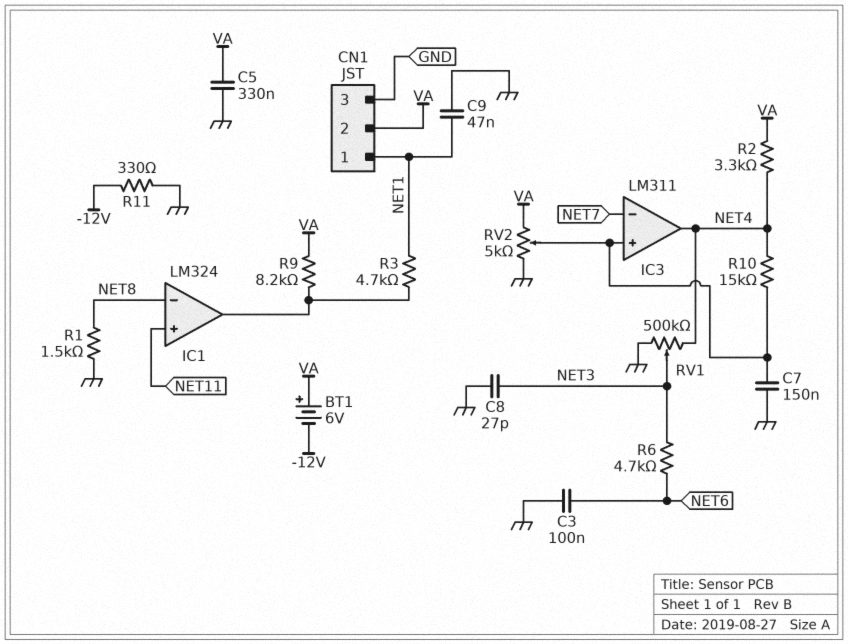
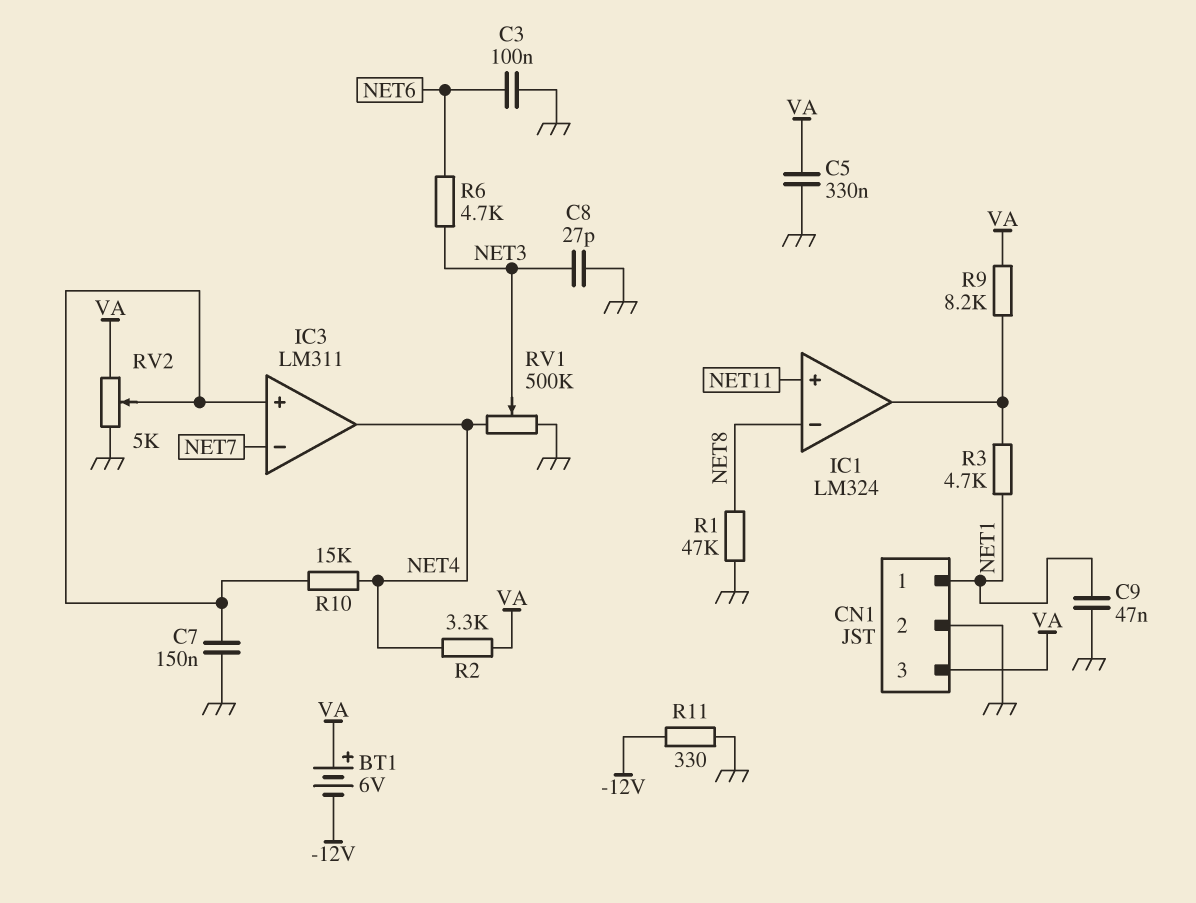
CN1 pin 2: VA -> GND
CN1 pin 3: GND -> VA
R1: 1.5k (GND, NET8) -> 47k (GND, NET8)

